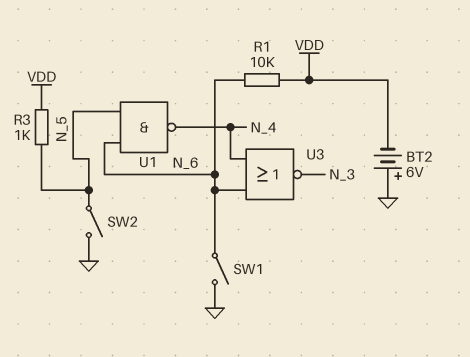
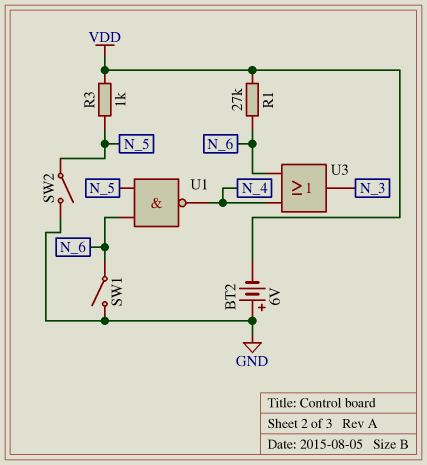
R1: 10k (N_6, VDD) -> 27k (N_6, VDD)
U3: NOR (in N_4, in N_6, out N_3) -> OR (in N_4, in N_6, out N_3)

